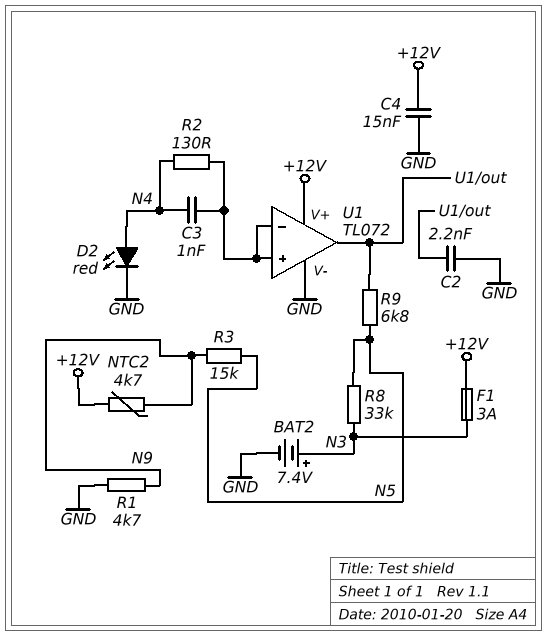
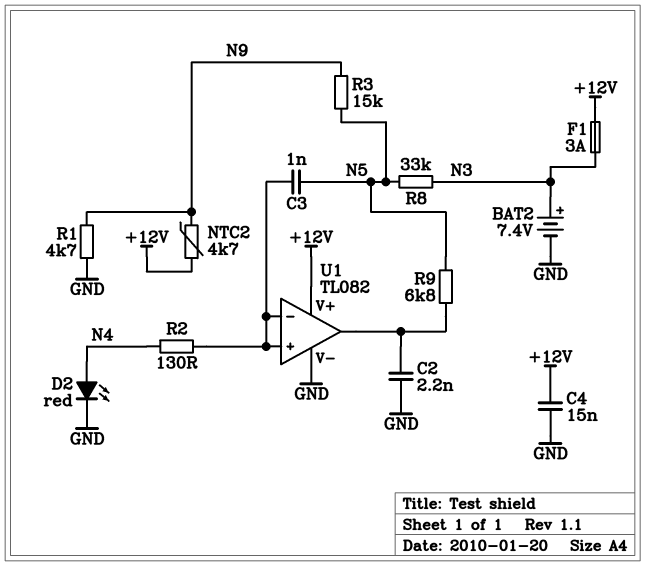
C3: 1nF (N4, U1/in+) -> 1nF (N5, U1/in+)
U1: TL072 -> TL082

